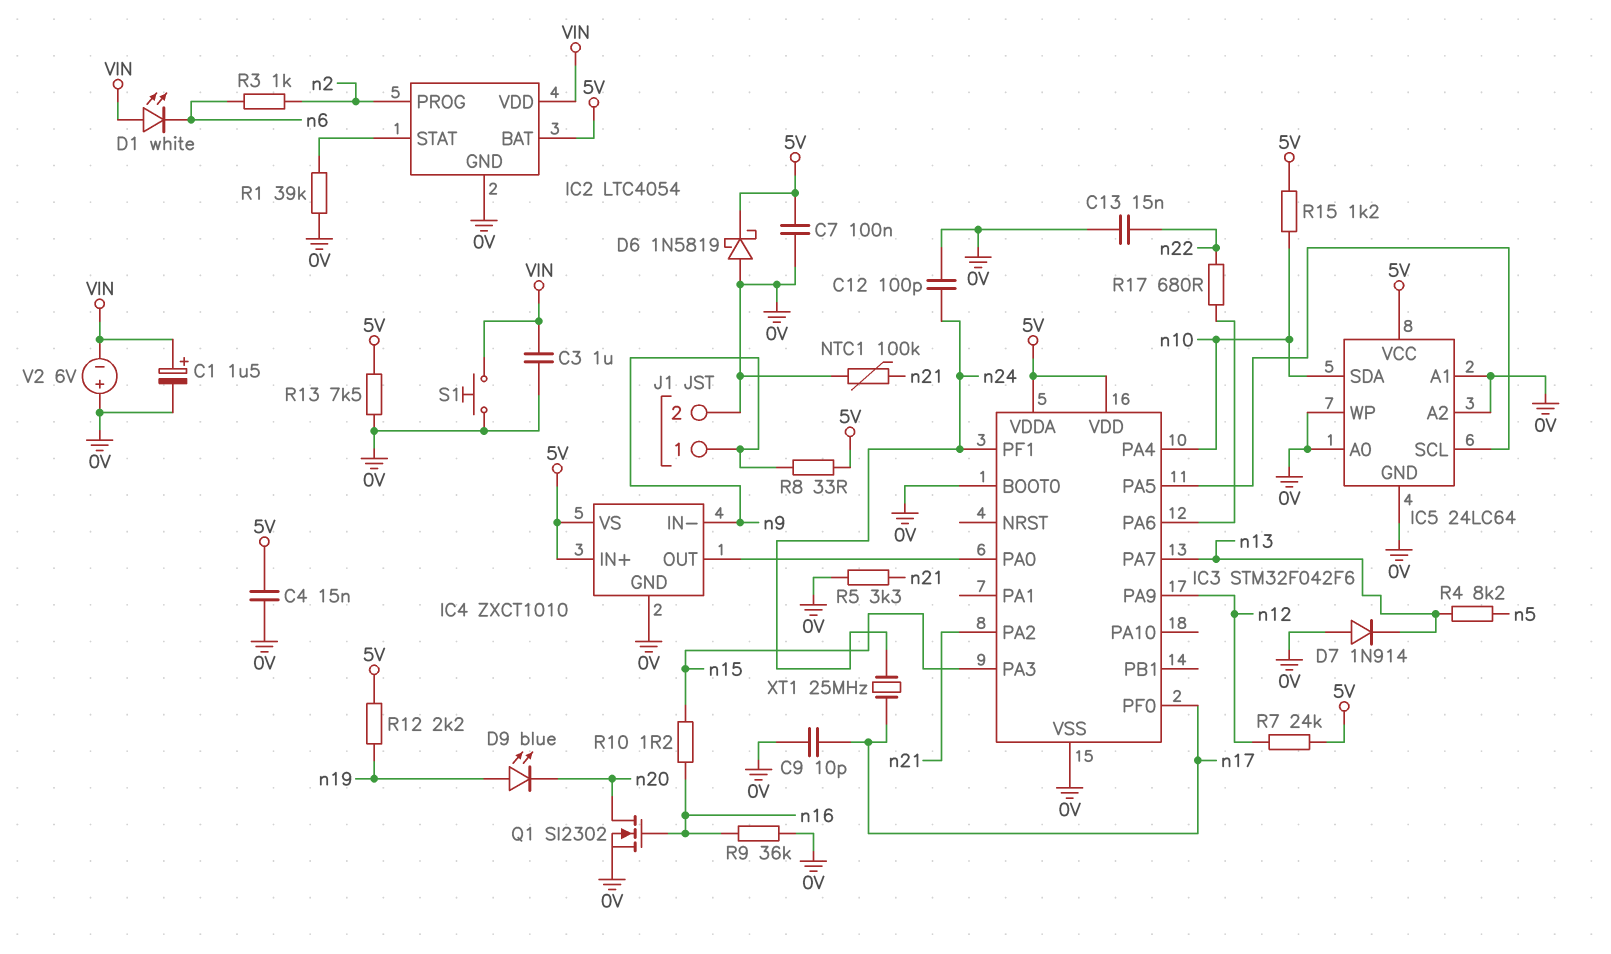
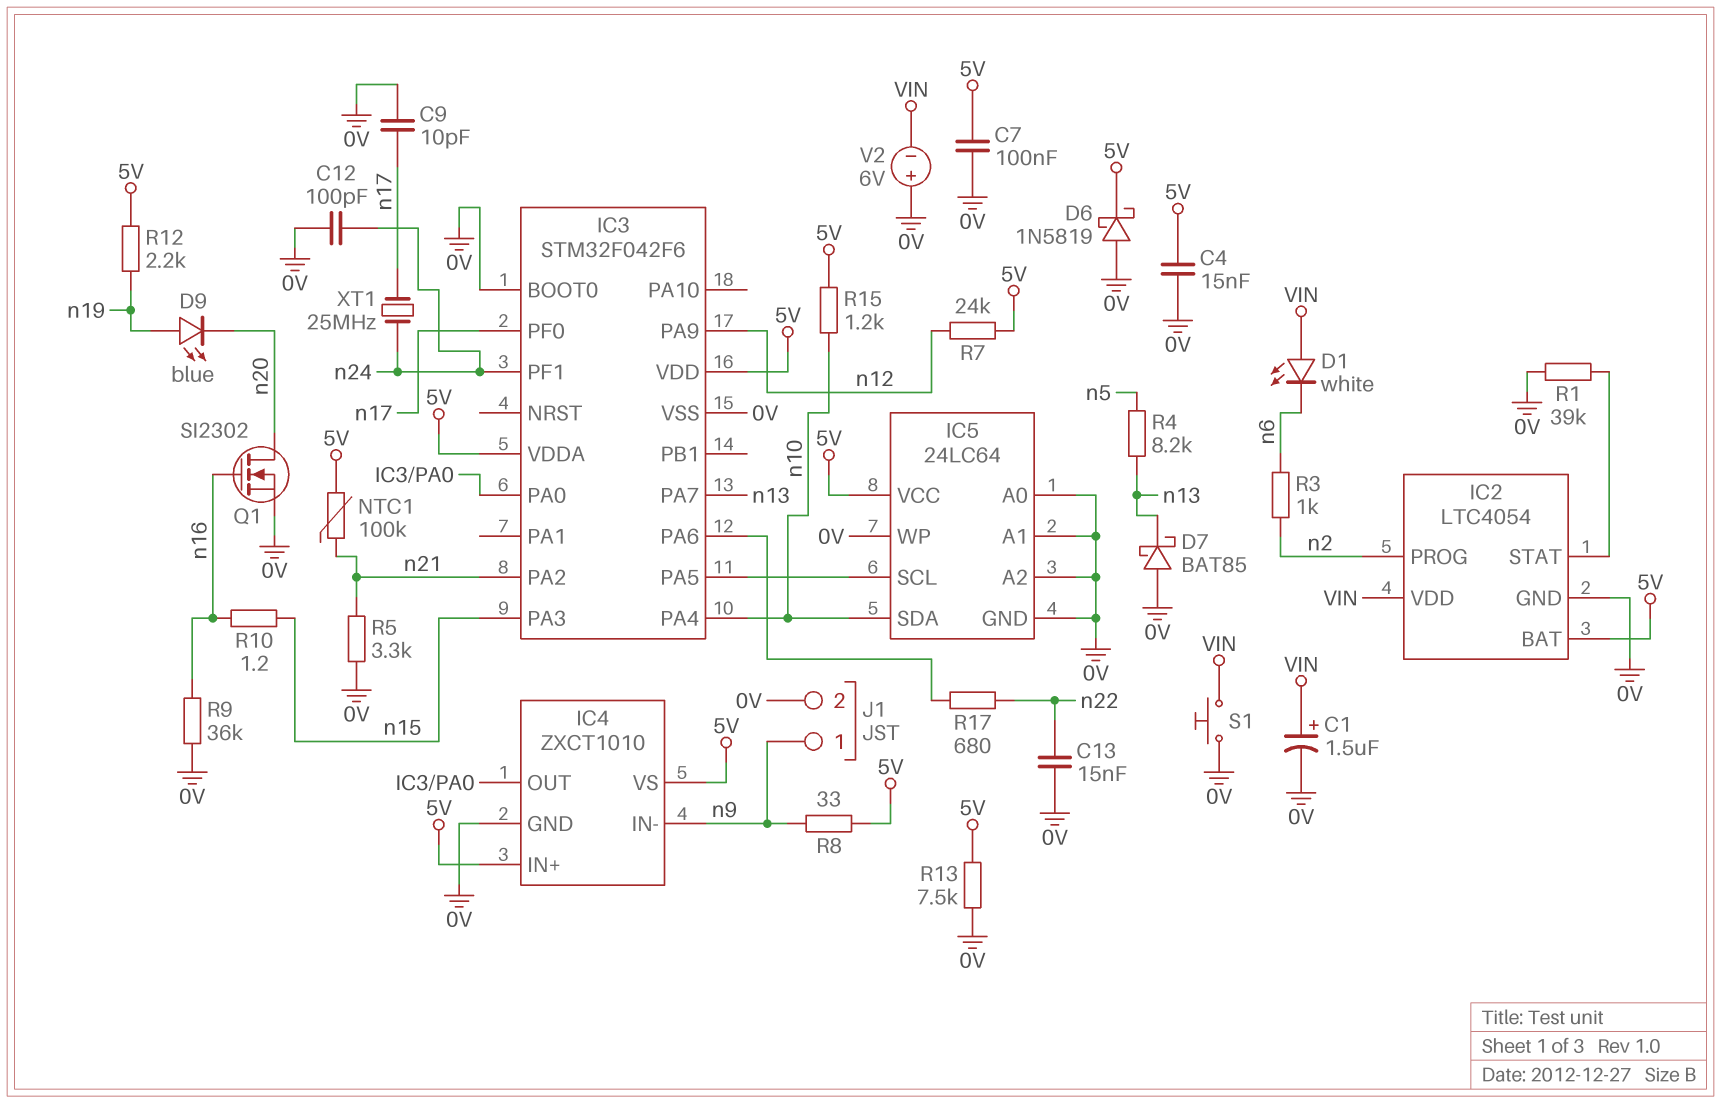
C3: 1uF (0V, VIN) -> none
D7: diode 1N914 (A 0V, K n13) -> schottky BAT85 (A 0V, K n13)
NTC1: 100k (0V, n21) -> 100k (5V, n21)

